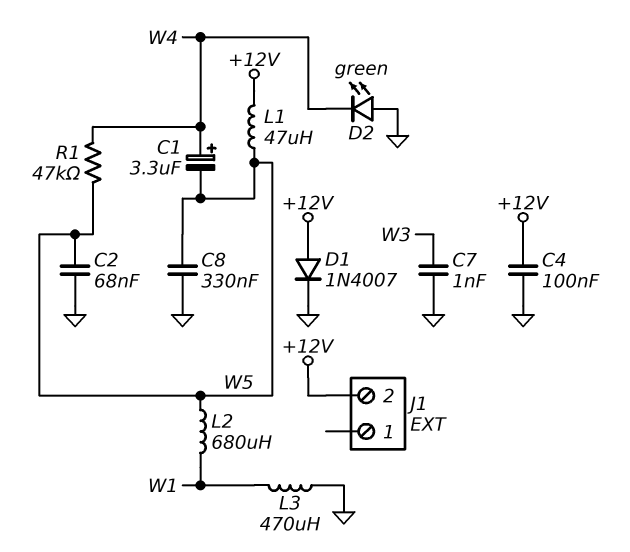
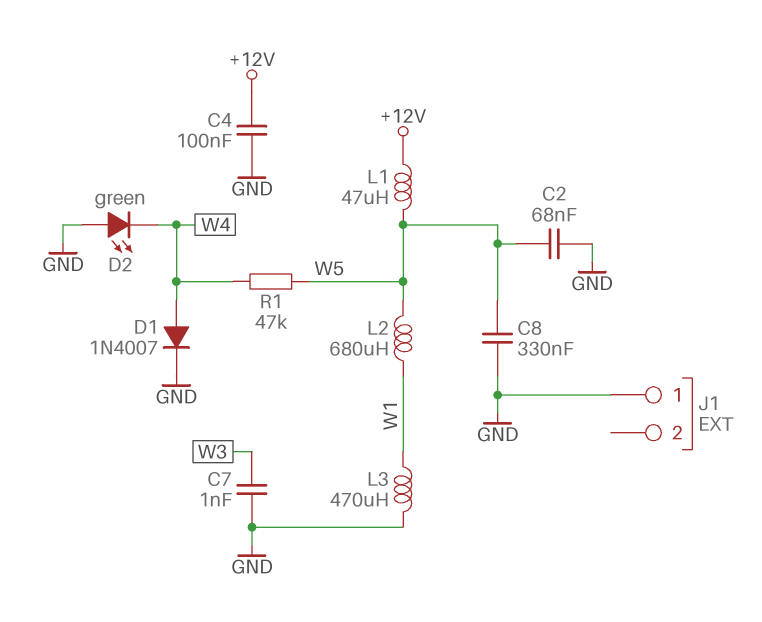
C1: 3.3uF (plus W4, minus W5) -> none
D1: diode 1N4007 (A +12V, K GND) -> diode 1N4007 (A W4, K GND)
J1 pin 1: none -> GND
J1 pin 2: +12V -> none

